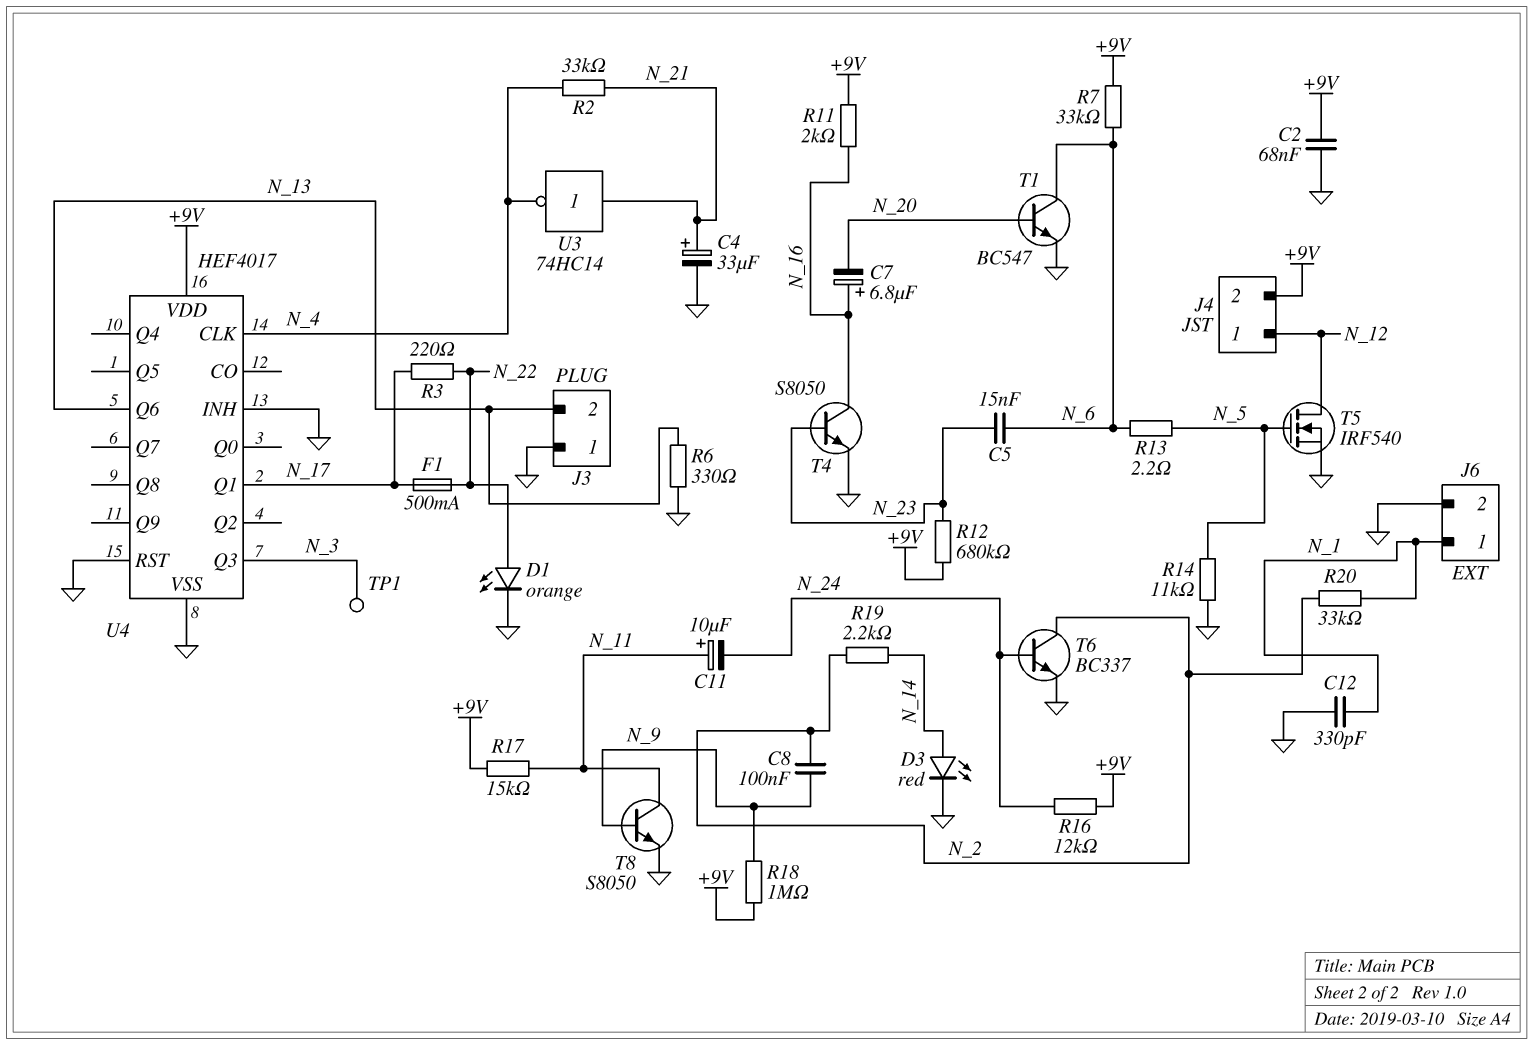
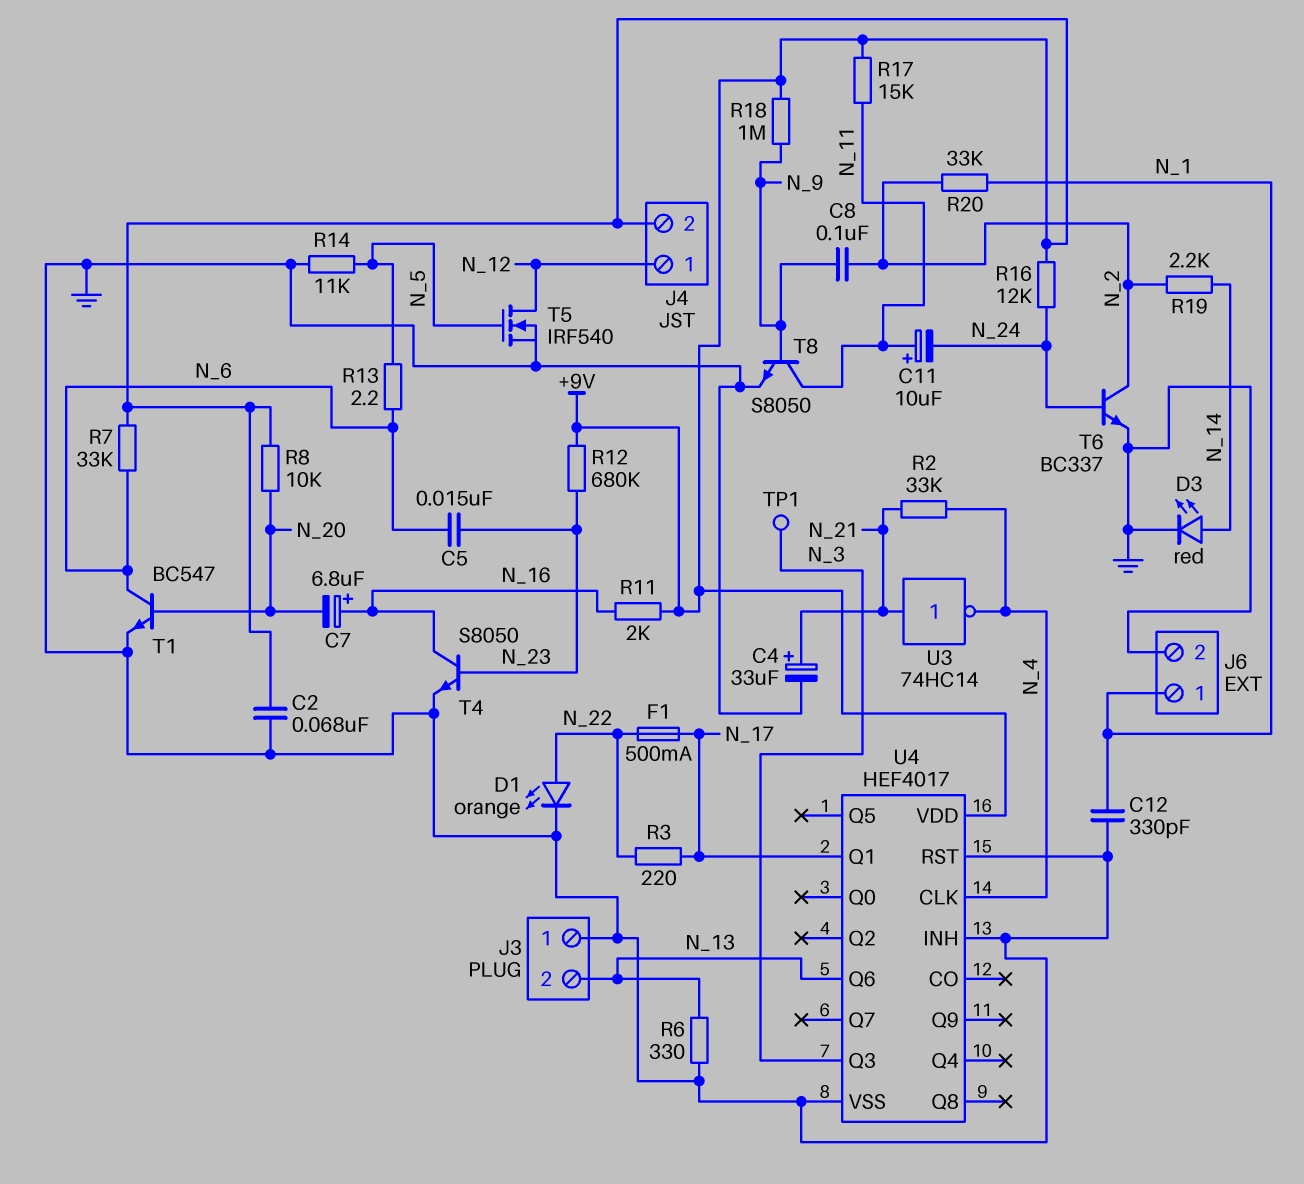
R8: none -> 10k (+9V, N_20)

